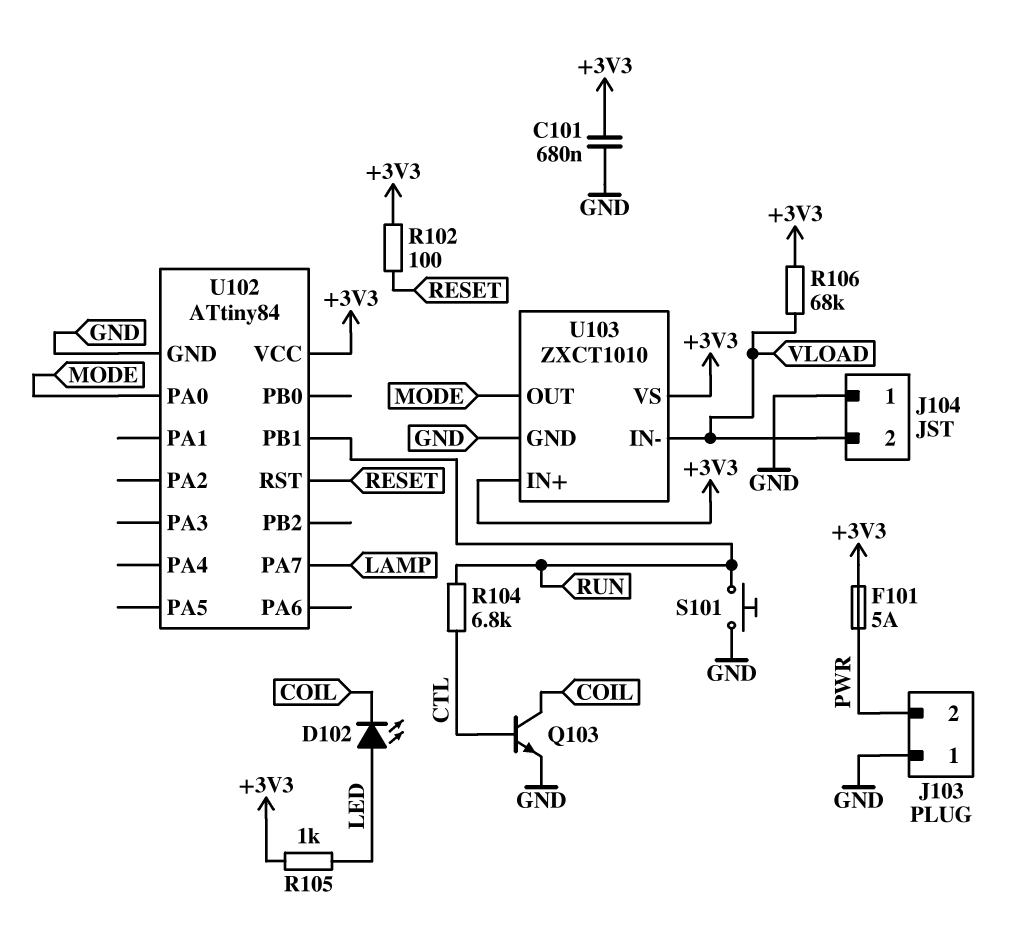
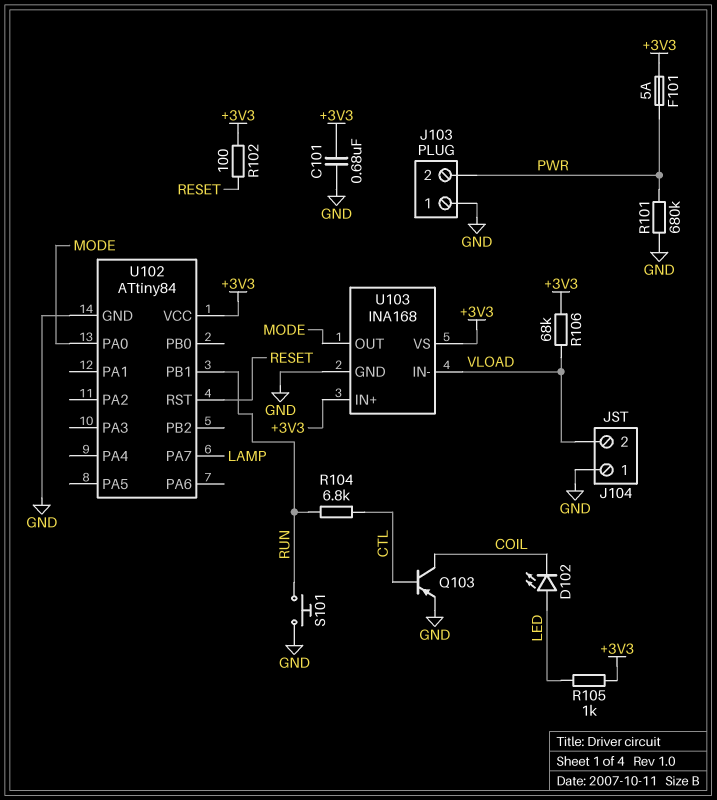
Q103: NPN (B CTL, C COIL, E GND) -> PNP (B CTL, C COIL, E GND)
R101: none -> 680k (GND, PWR)
U103: ZXCT1010 -> INA168

